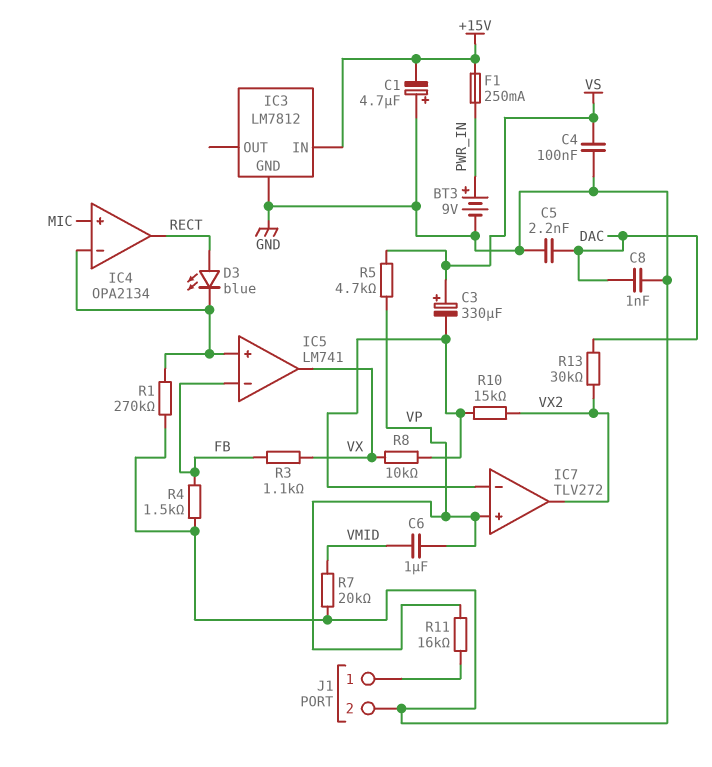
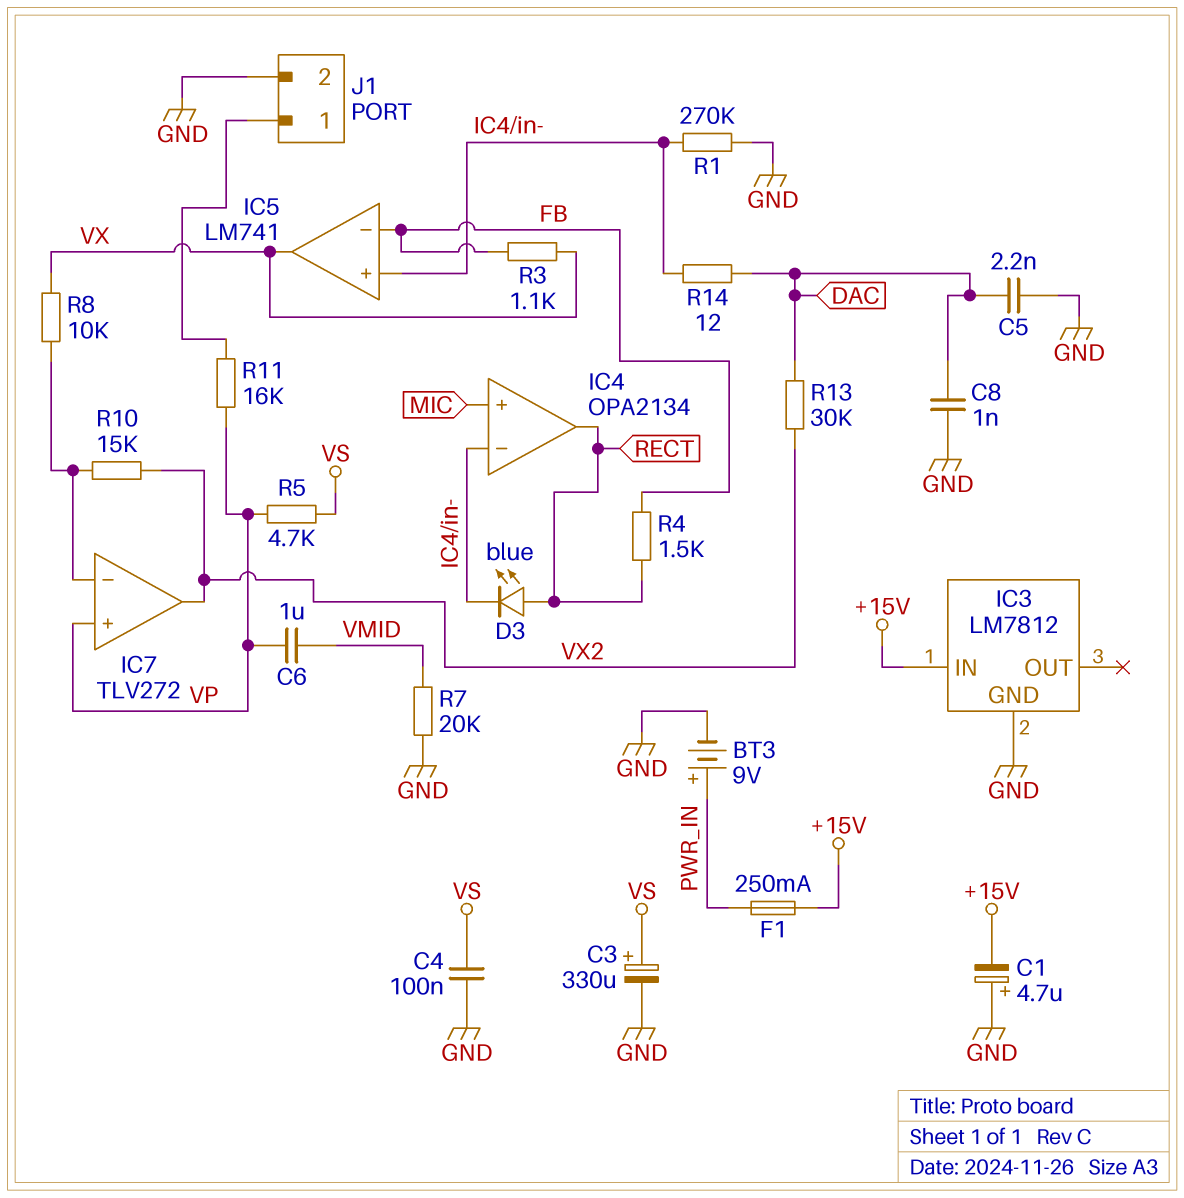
C3: 330uF (plus VS, minus IC7/in-) -> 330uF (plus VS, minus GND)
R4: 1.5k (FB, GND) -> 1.5k (FB, RECT)
R14: none -> 12 (DAC, IC4/in-)

